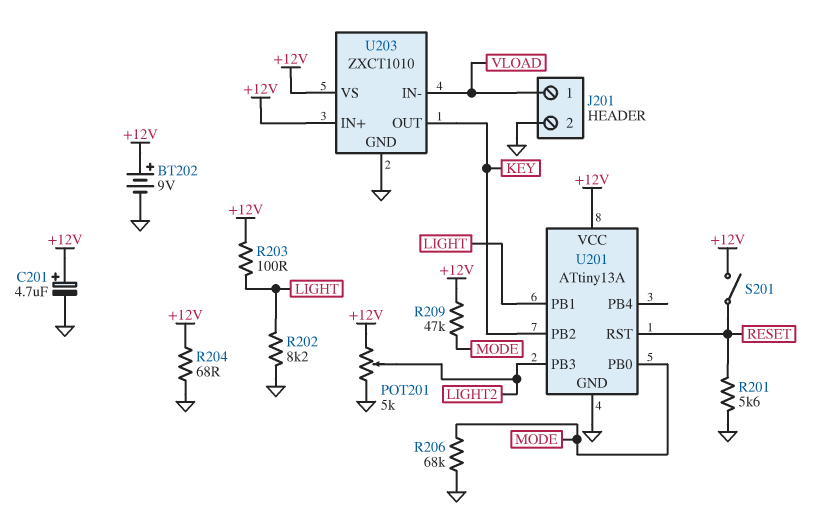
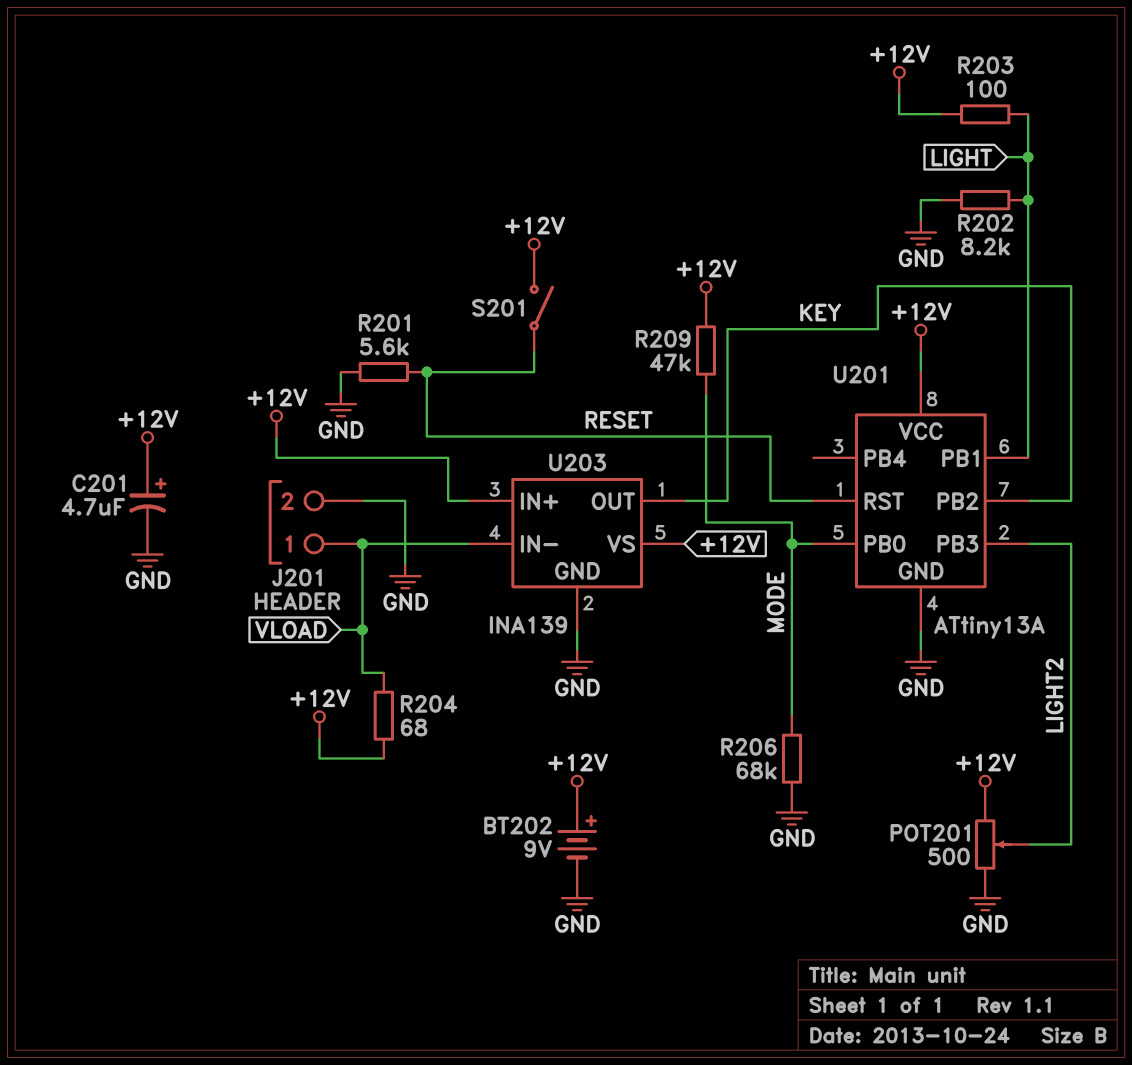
POT201: 5k (+12V, GND, wiper LIGHT2) -> 500 (+12V, GND, wiper LIGHT2)
R204: 68 (+12V, GND) -> 68 (+12V, VLOAD)
U203: ZXCT1010 -> INA139

